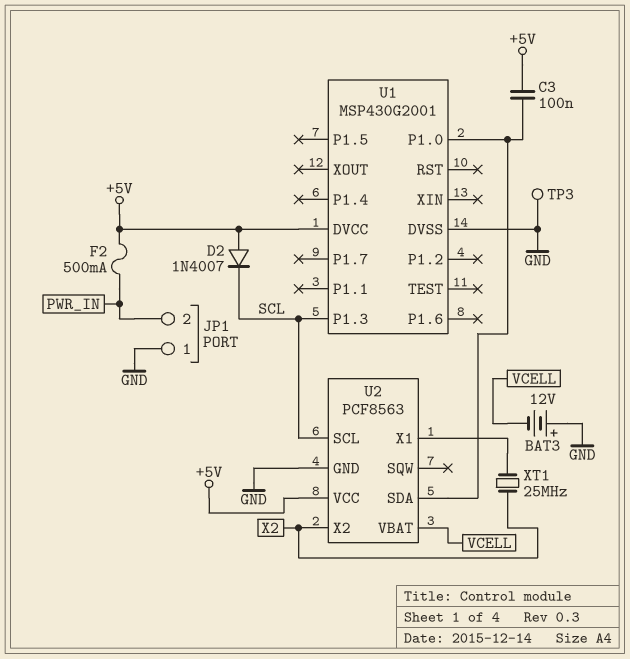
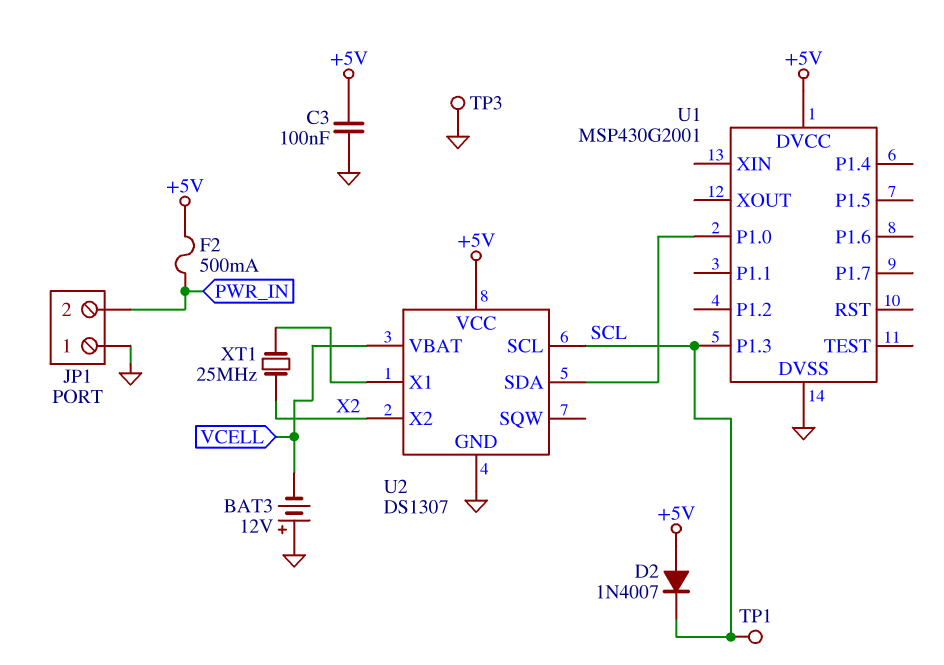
C3: 100nF (+5V, U1/P1.0) -> 100nF (+5V, GND)
TP1: none -> test point (SCL)
U2: PCF8563 -> DS1307

